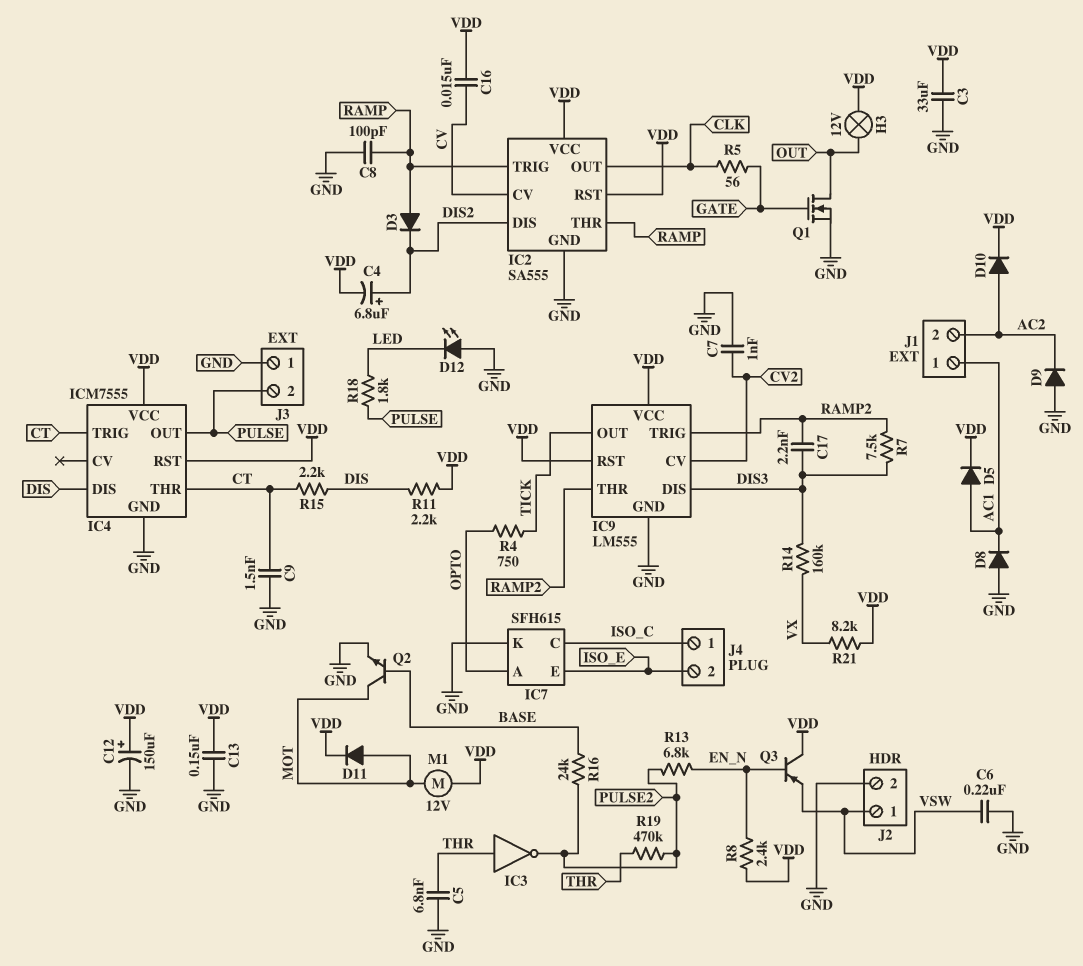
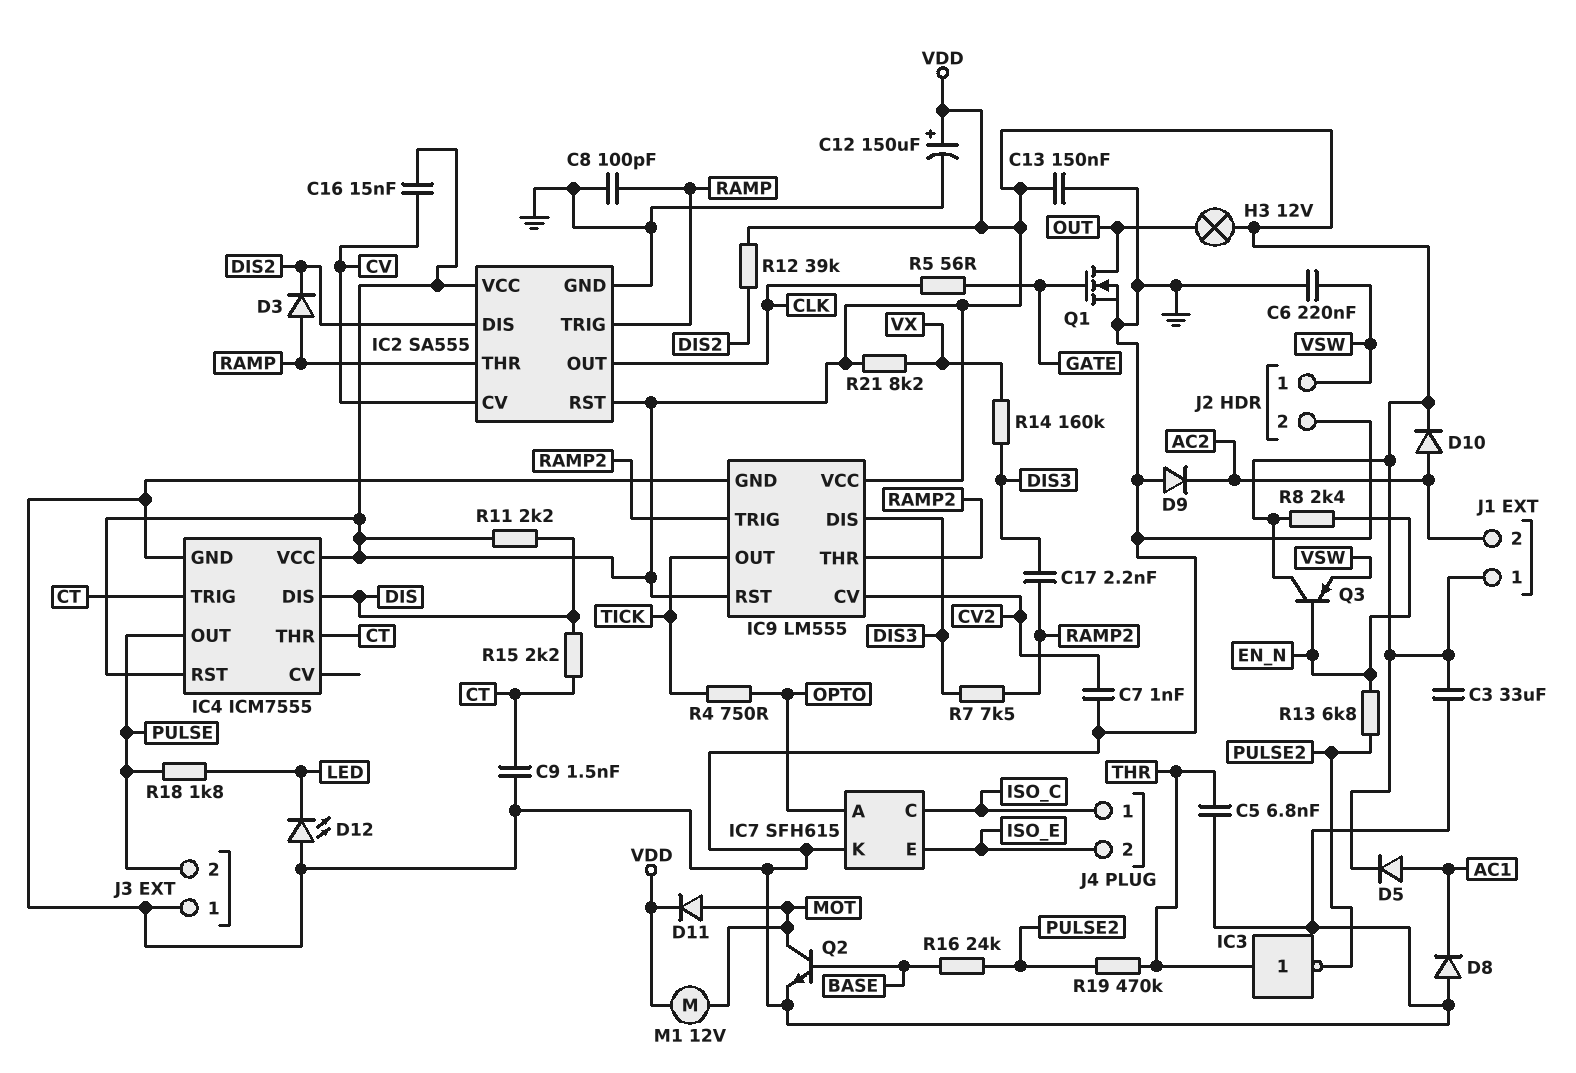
C4: 6.8uF (plus DIS2, minus VDD) -> none
J1 pin 1: AC1 -> VDD
R12: none -> 39k (DIS2, VDD)

